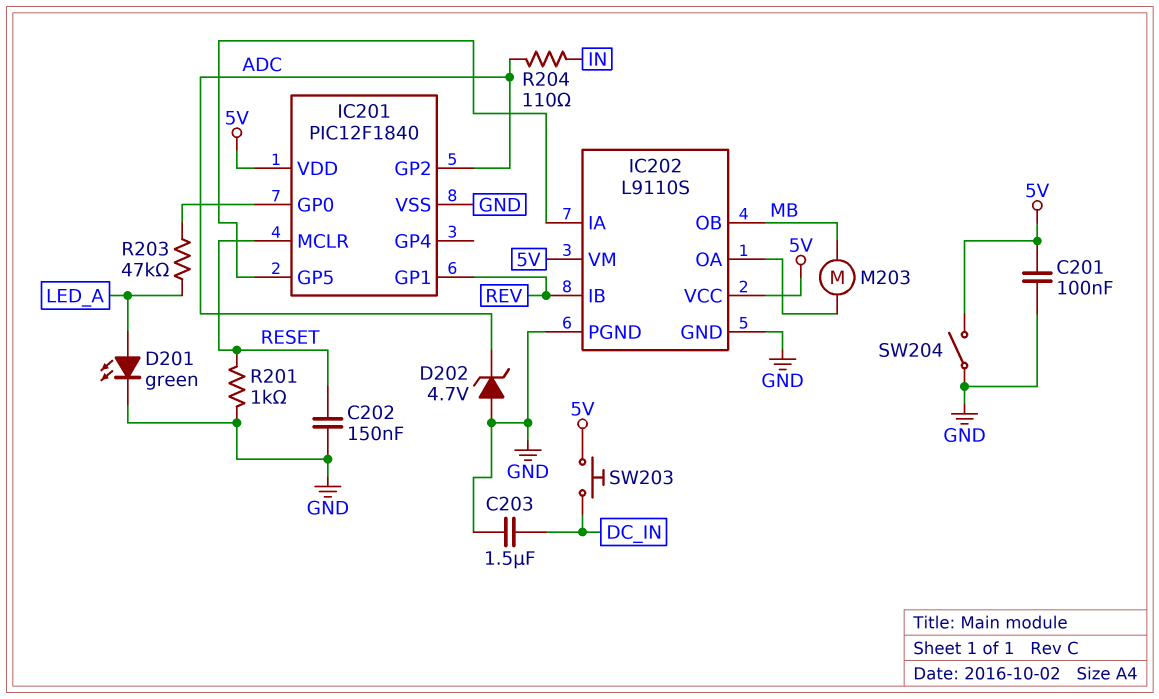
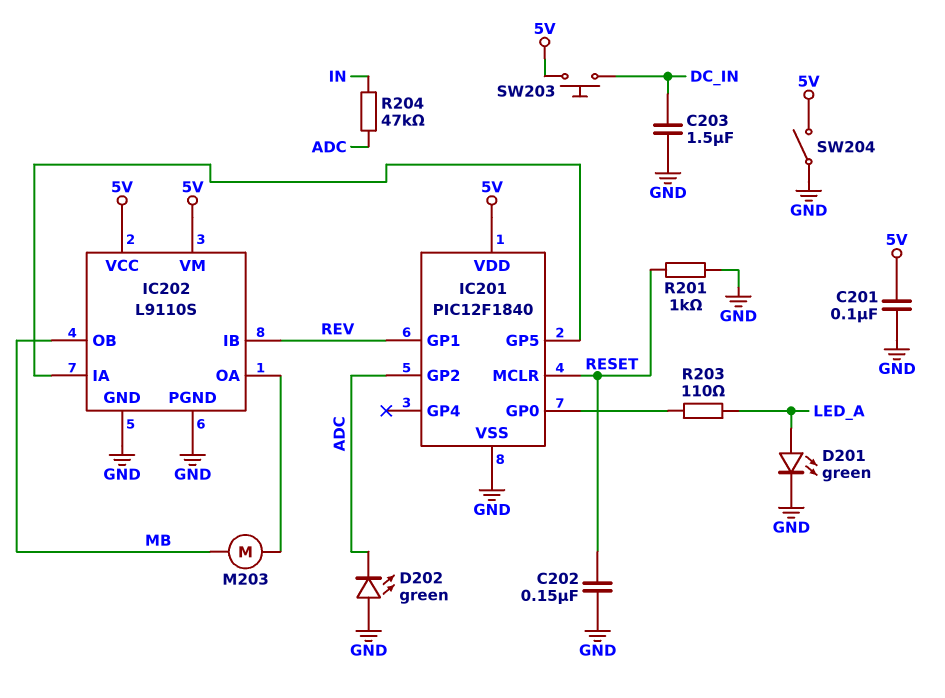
D202: zener 4.7V (A GND, K ADC) -> LED green (A GND, K ADC)
R203: 47k (IC201/GP0, LED_A) -> 110 (IC201/GP0, LED_A)
R204: 110 (ADC, IN) -> 47k (ADC, IN)

